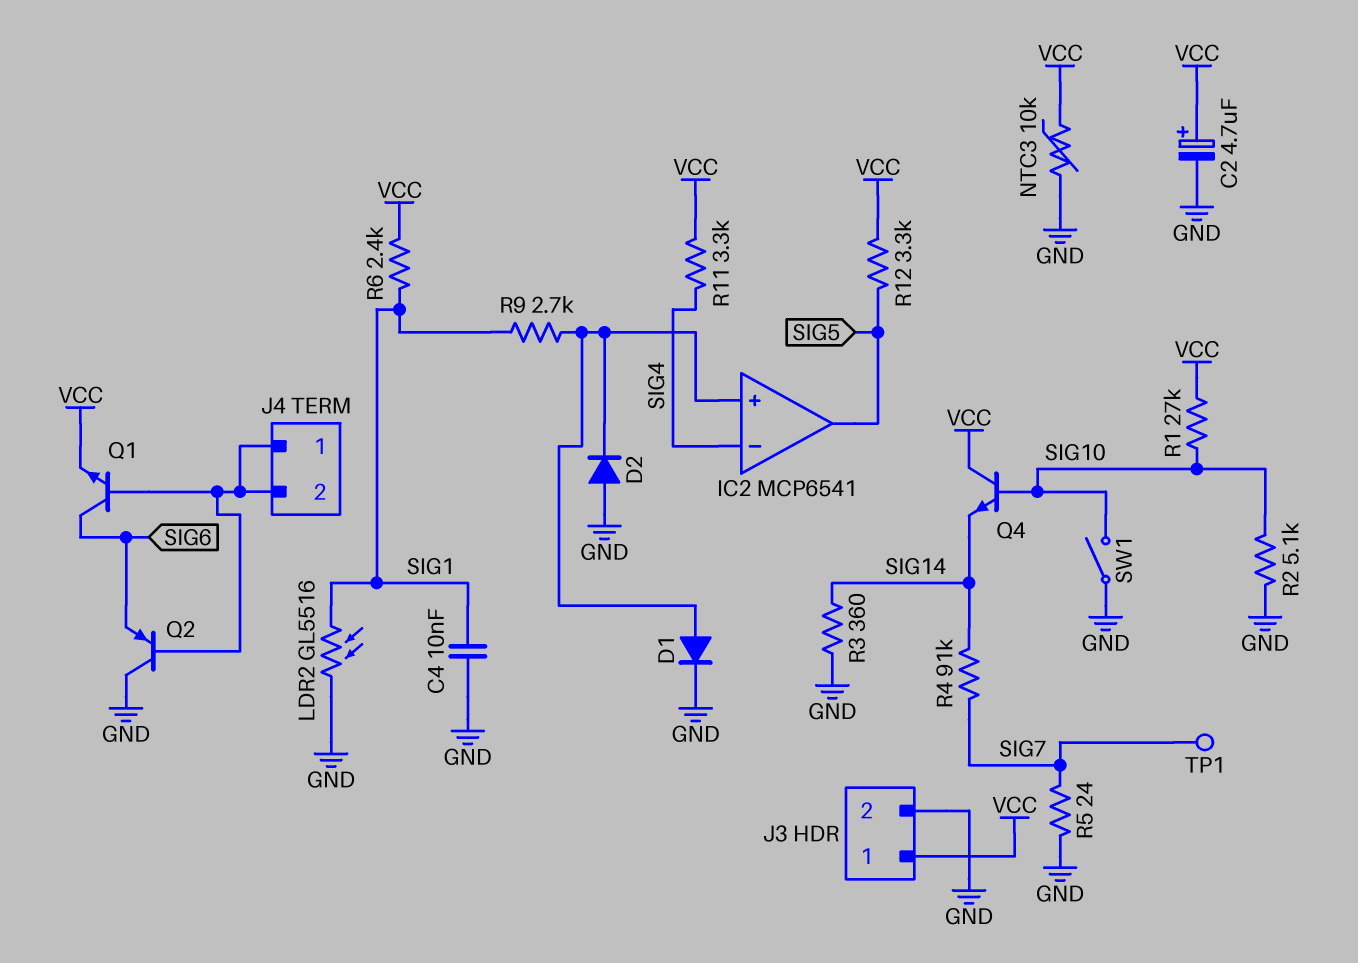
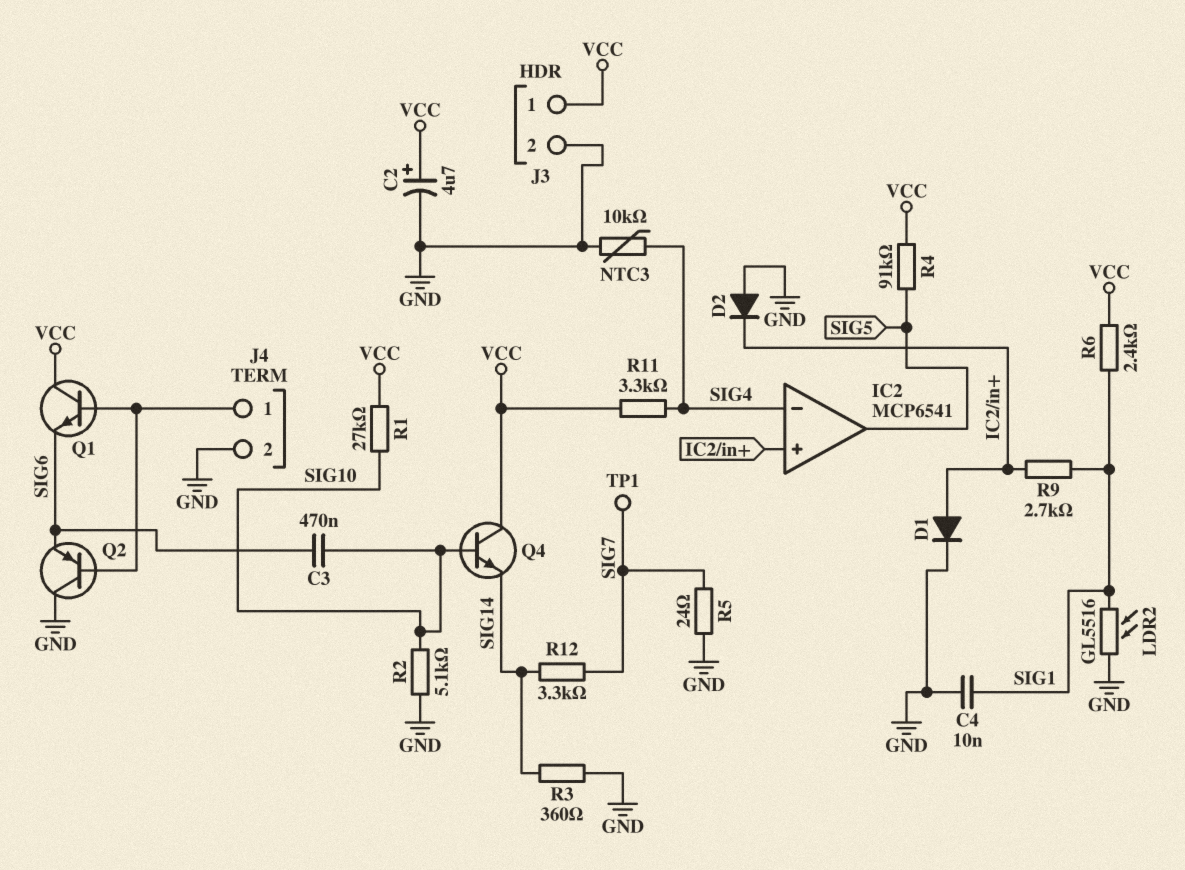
C3: none -> 470nF (SIG6, SIG10)
J4 pin 2: J4/1 -> GND
NTC3: 10k (GND, VCC) -> 10k (GND, SIG4)
Q1: NPN (B J4/1, C SIG6, E VCC) -> NPN (B J4/1, C VCC, E SIG6)
R4: 91k (SIG7, SIG14) -> 91k (SIG5, VCC)
R12: 3.3k (SIG5, VCC) -> 3.3k (SIG7, SIG14)
SW1: switch (GND, SIG10) -> none

